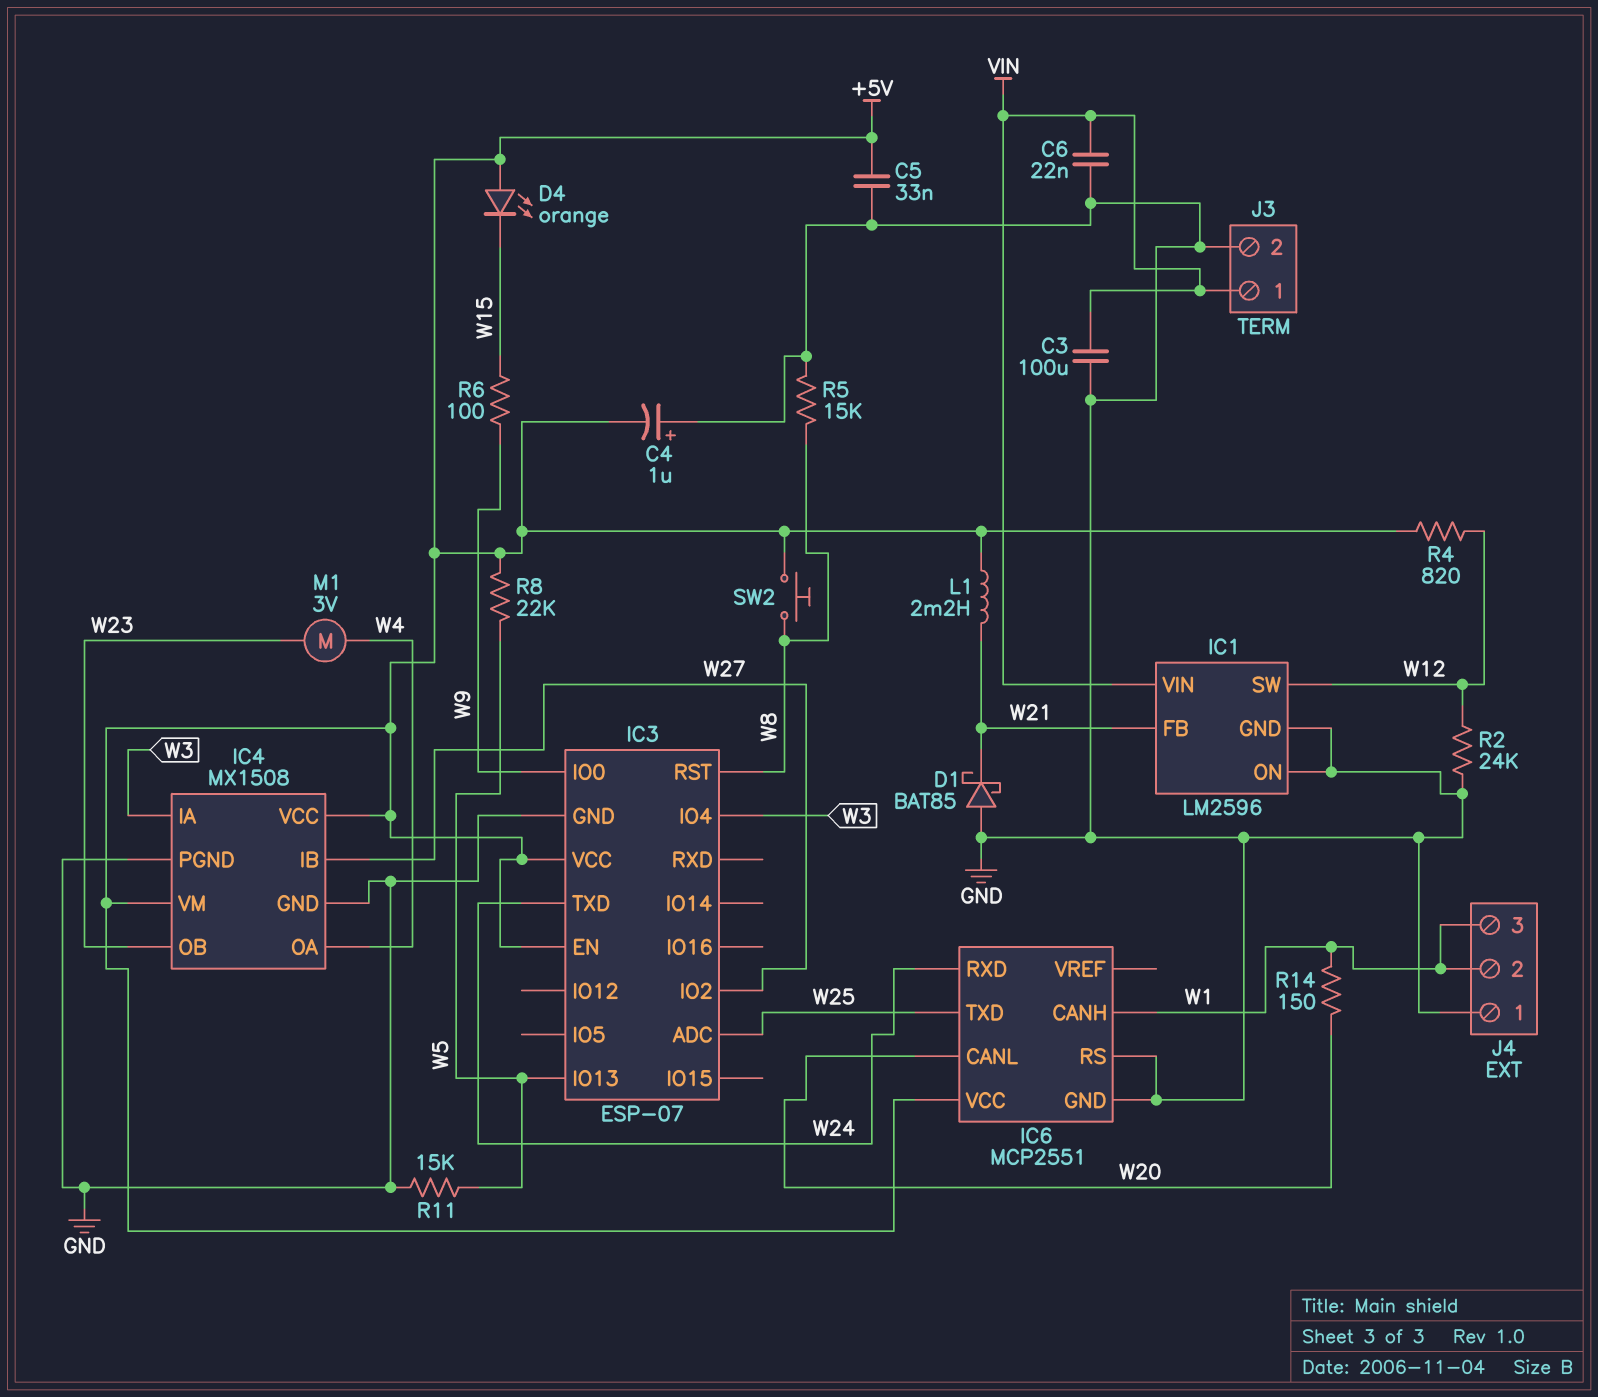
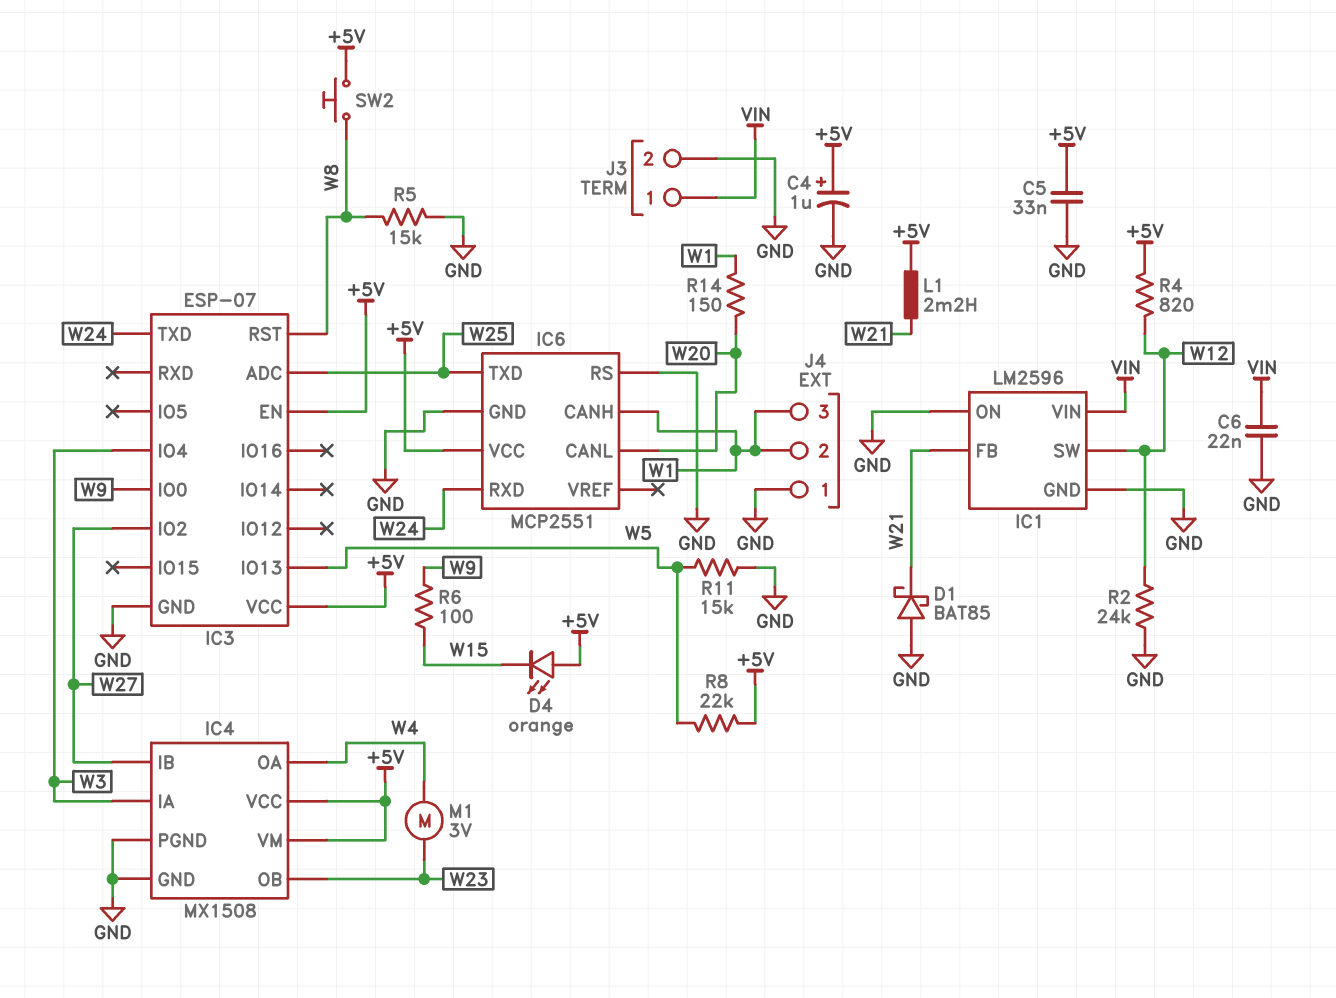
C3: 100uF (GND, VIN) -> none
C4: 1uF (plus GND, minus +5V) -> 1uF (plus +5V, minus GND)

